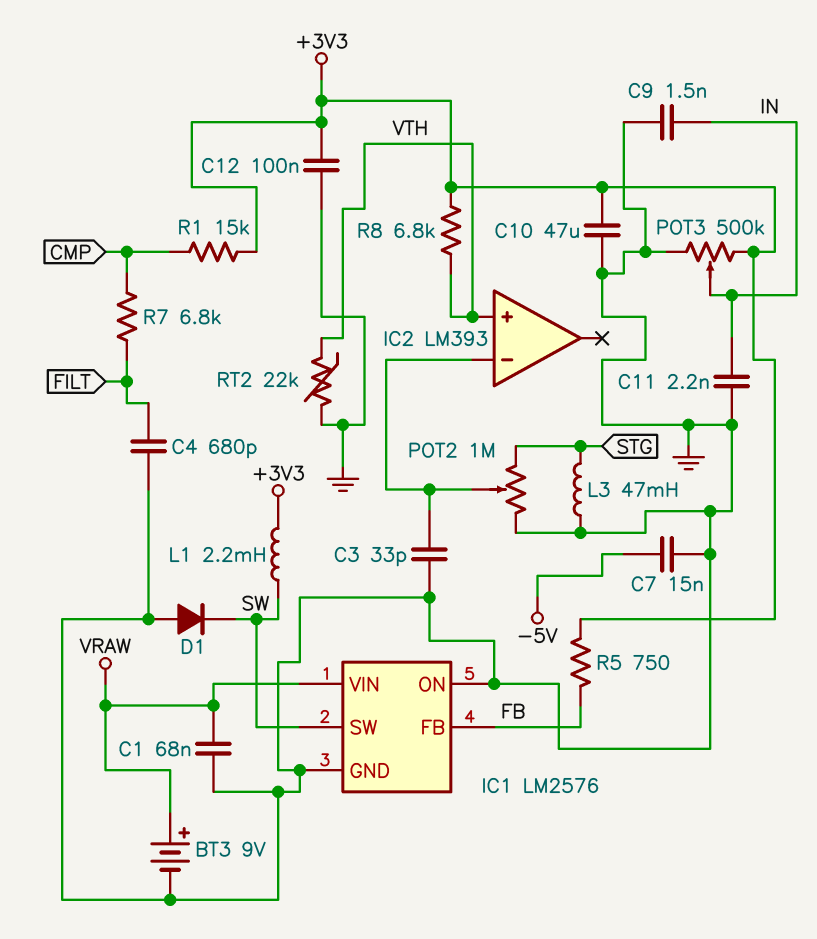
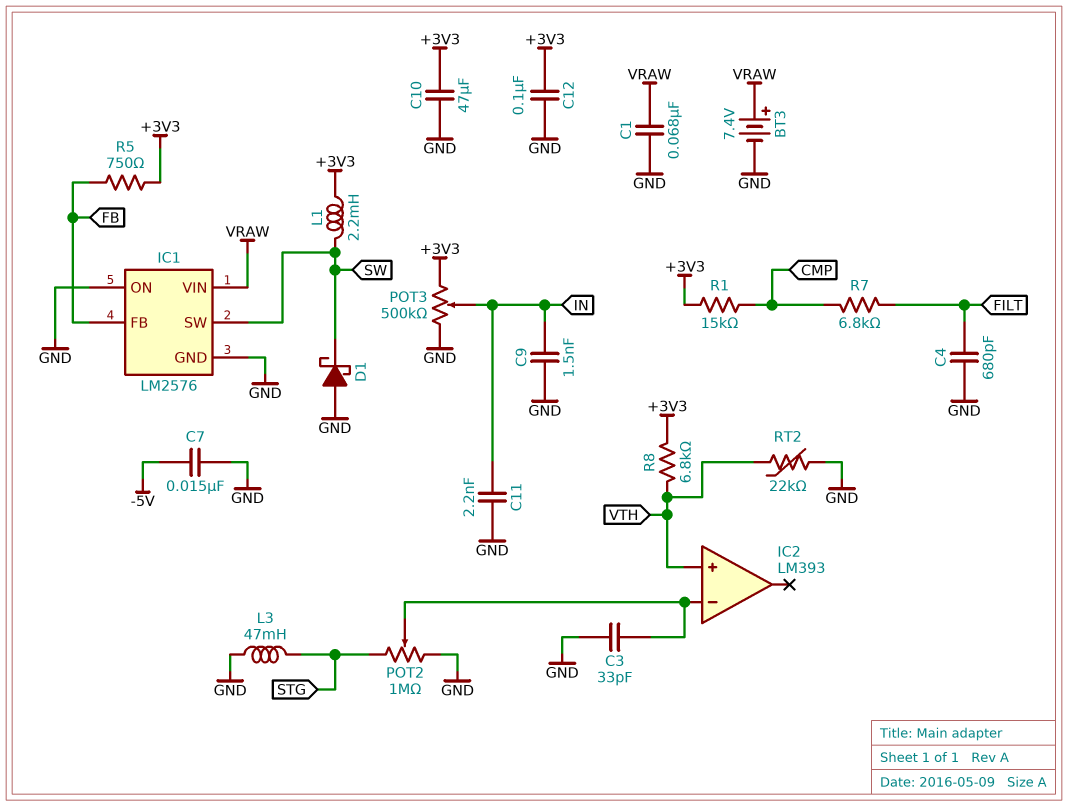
BT3: 9V (plus VRAW, minus GND) -> 7.4V (plus VRAW, minus GND)
D1: diode (A GND, K SW) -> schottky (A GND, K SW)

